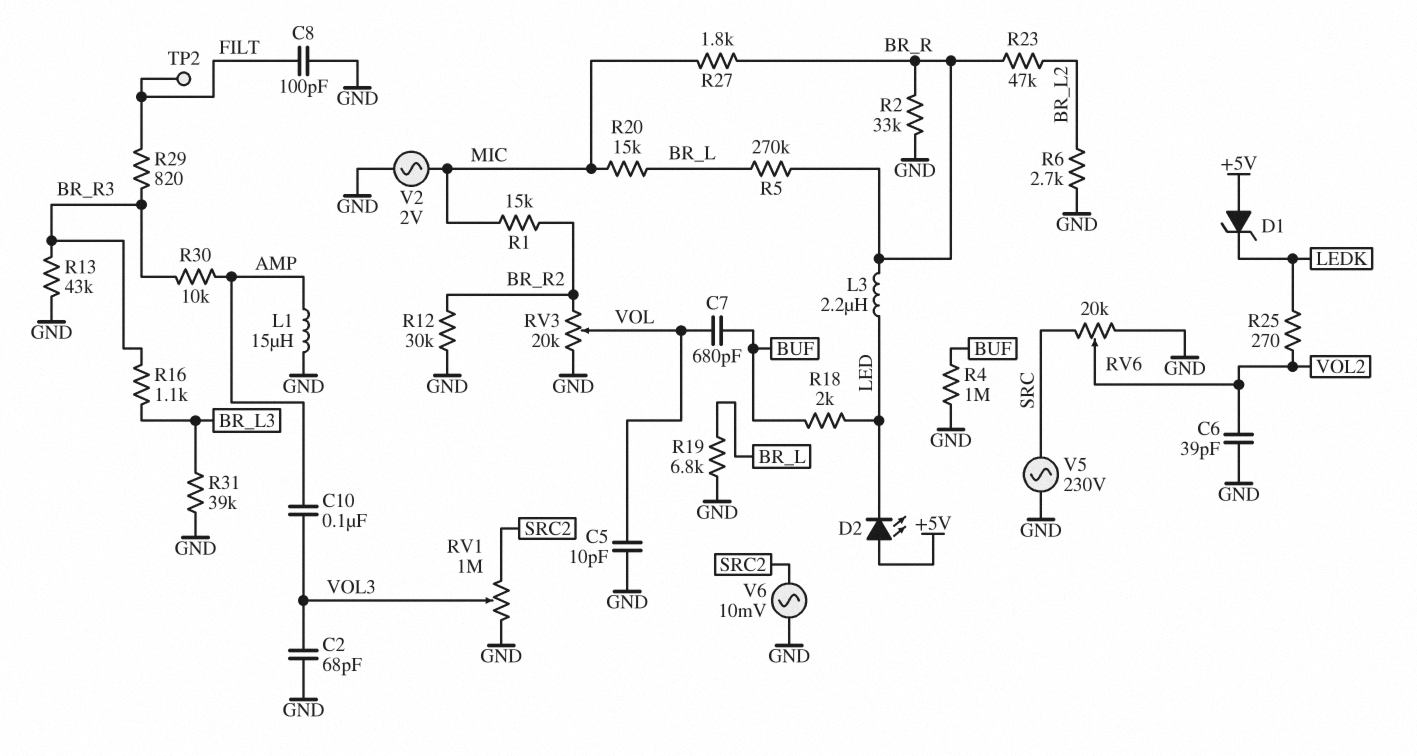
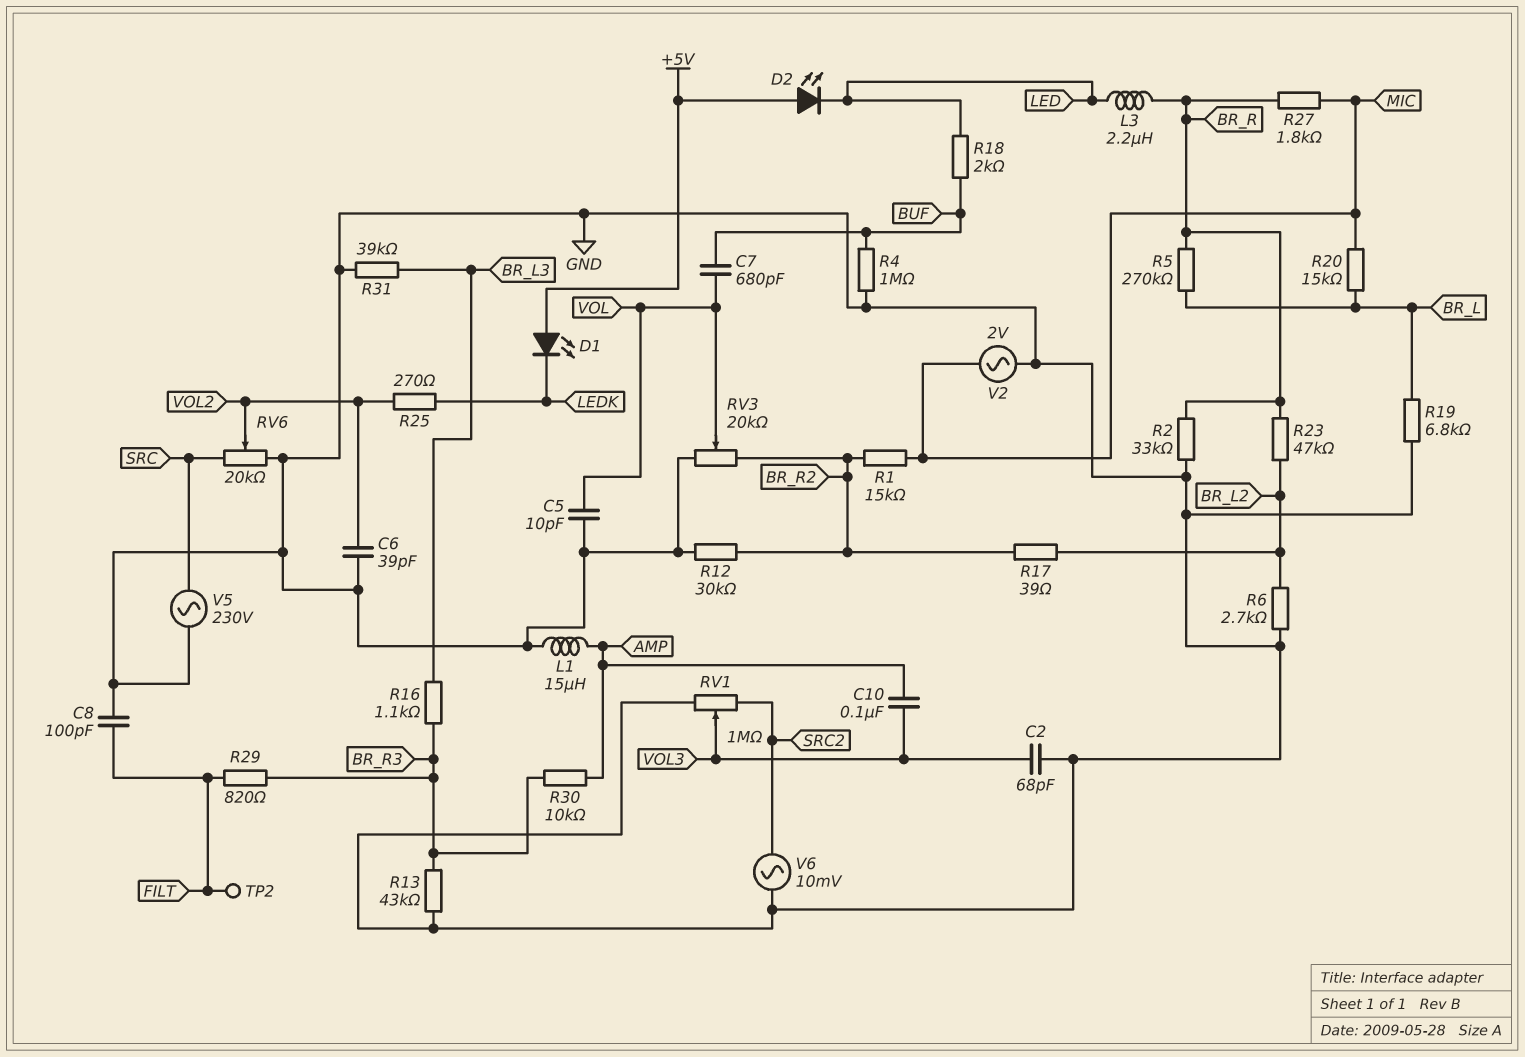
D1: zener (A +5V, K LEDK) -> LED (A +5V, K LEDK)
R17: none -> 39 (BR_L2, BR_R2)

